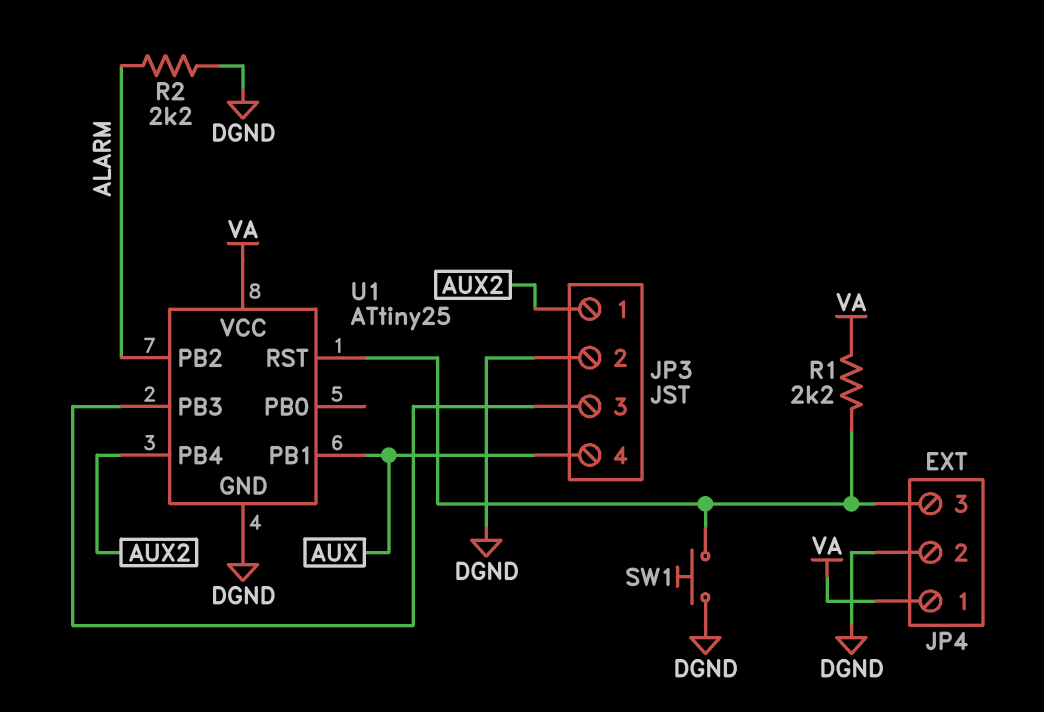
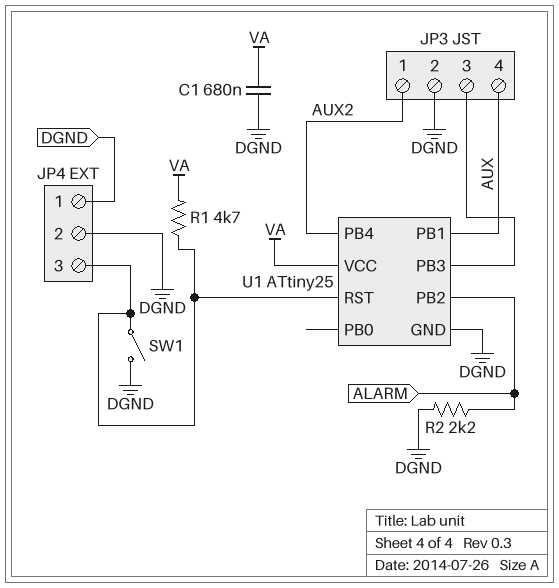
C1: none -> 680nF (DGND, VA)
JP4 pin 1: VA -> DGND
R1: 2.2k (JP4/3, VA) -> 4.7k (JP4/3, VA)
SW1: button (DGND, JP4/3) -> switch (DGND, JP4/3)

